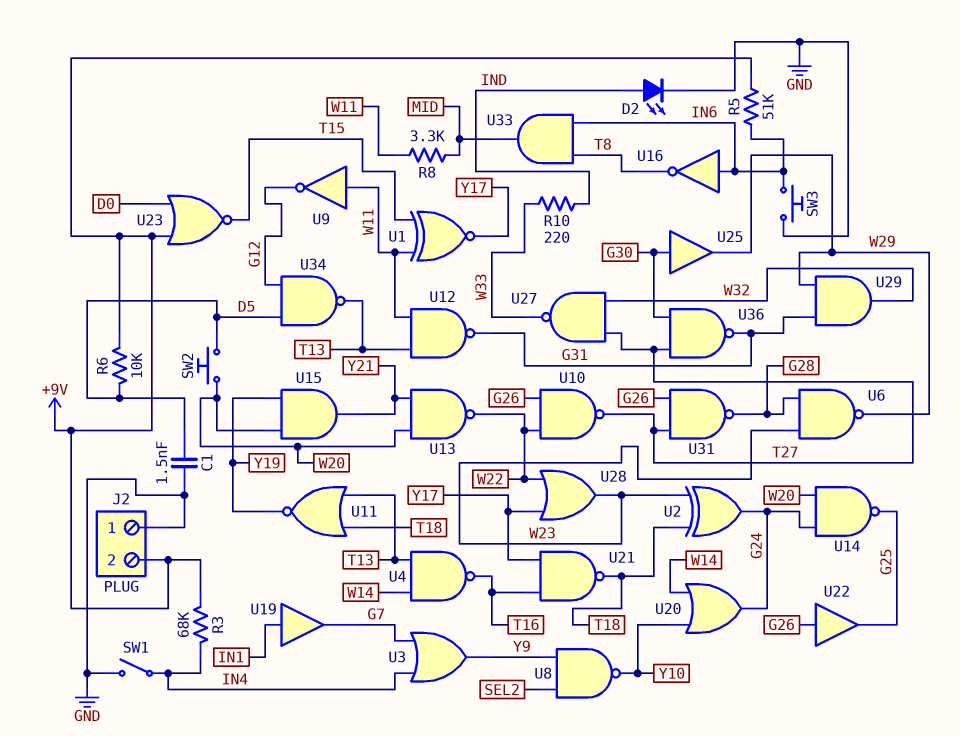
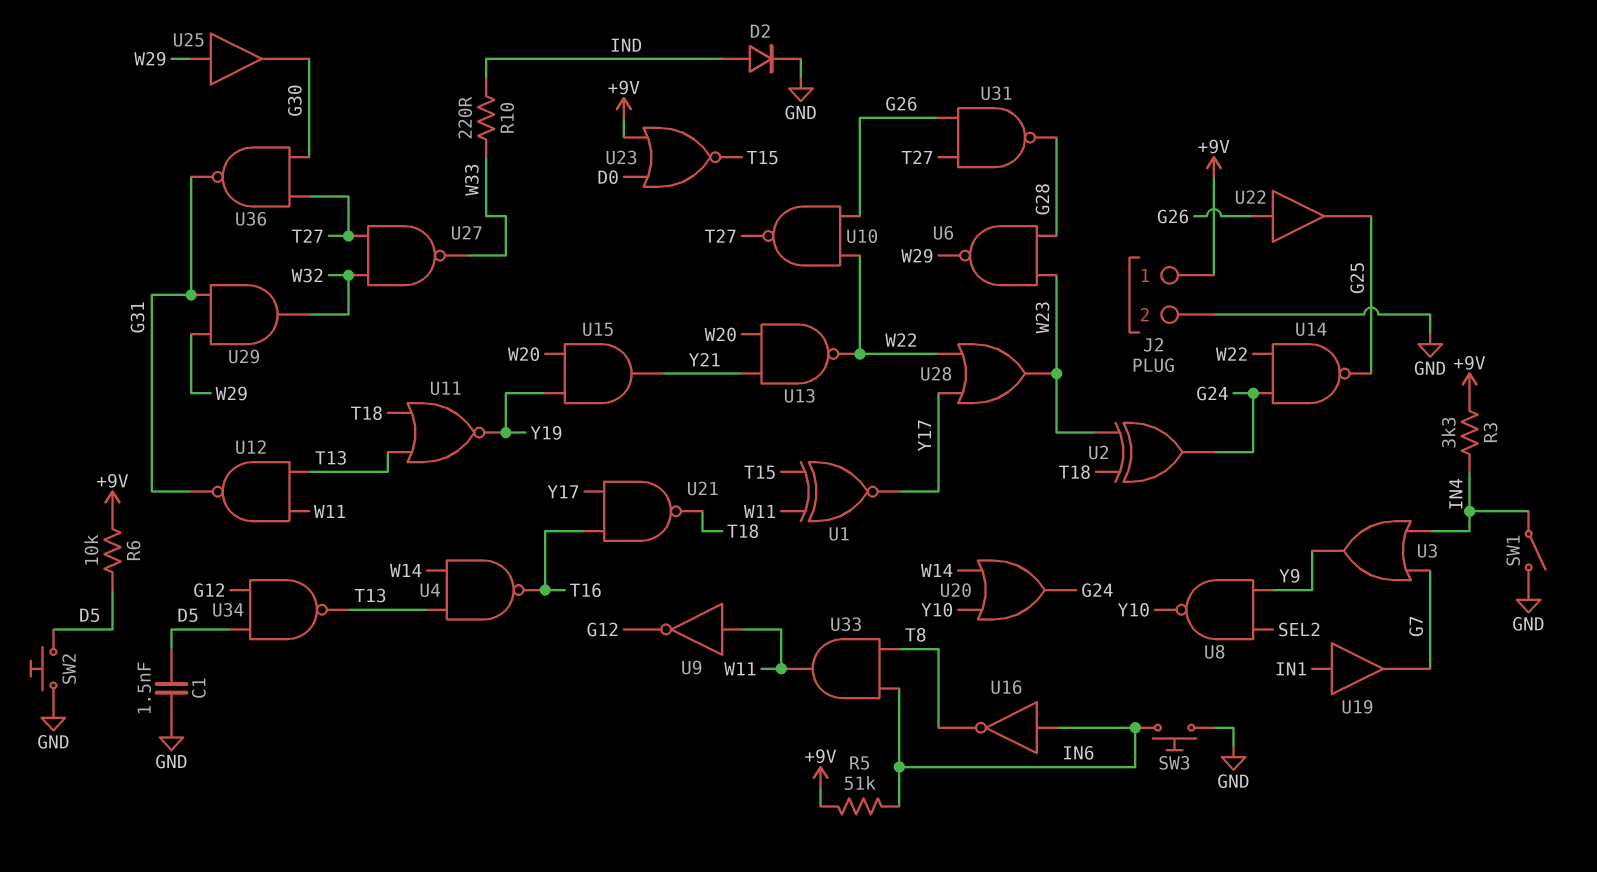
D2: LED (A IND, K GND) -> diode (A IND, K GND)
J2 pin 1: GND -> +9V
J2 pin 2: +9V -> GND
R3: 68k (+9V, IN4) -> 3.3k (+9V, IN4)
R8: 3.3k (MID, W11) -> none
SW2: button (D5, W20) -> button (D5, GND)
U14: NAND (in G24, in W20, out G25) -> NAND (in G24, in W22, out G25)
U25: buffer (in G30, out W29) -> buffer (in W29, out G30)
U33: AND (in IN6, in T8, out MID) -> AND (in IN6, in T8, out W11)

